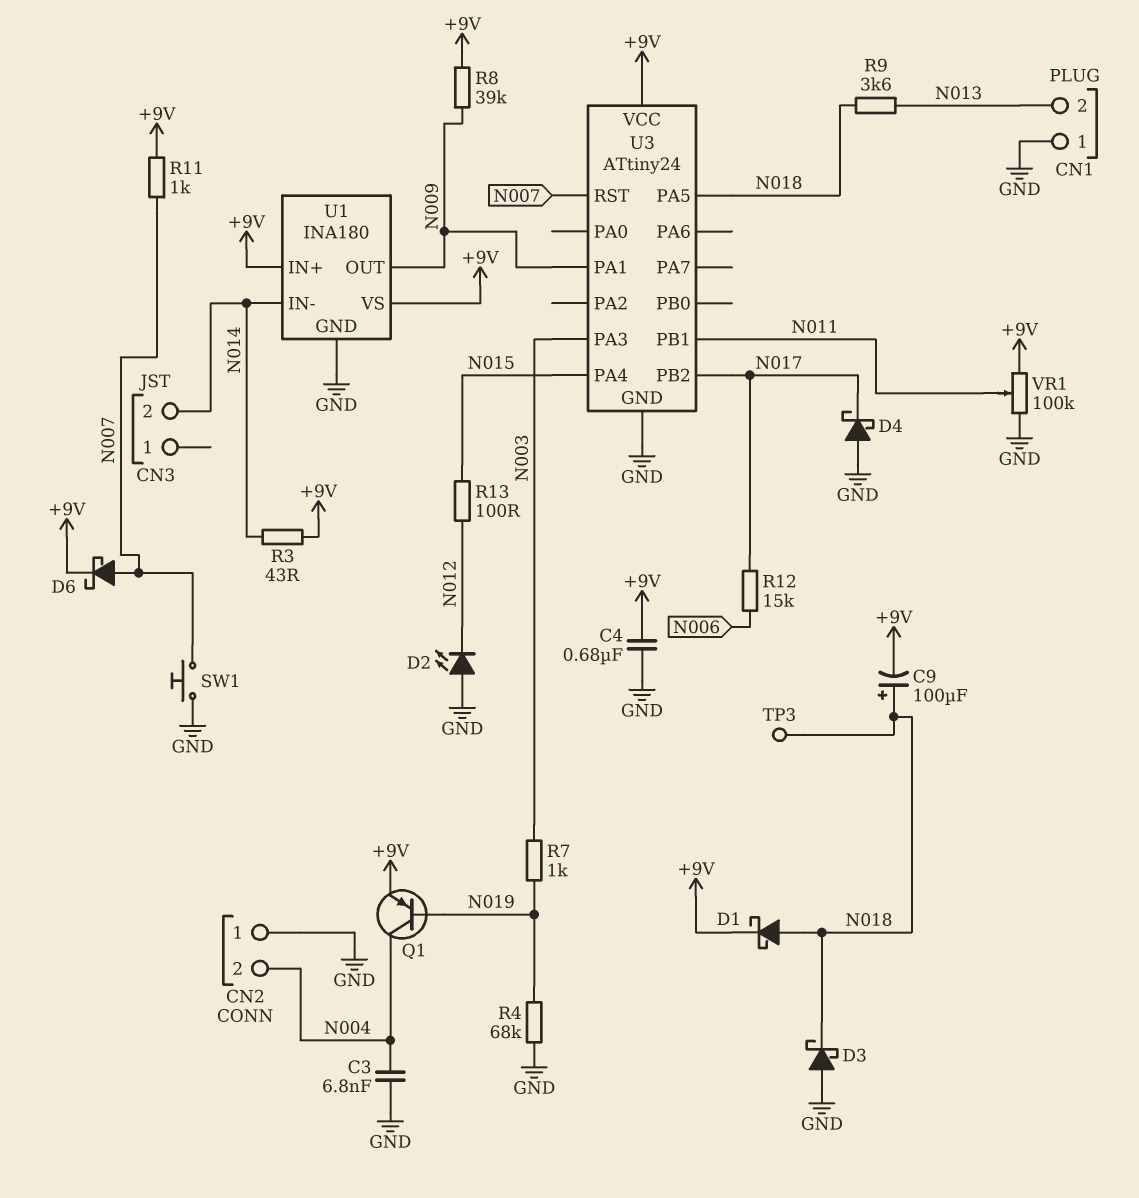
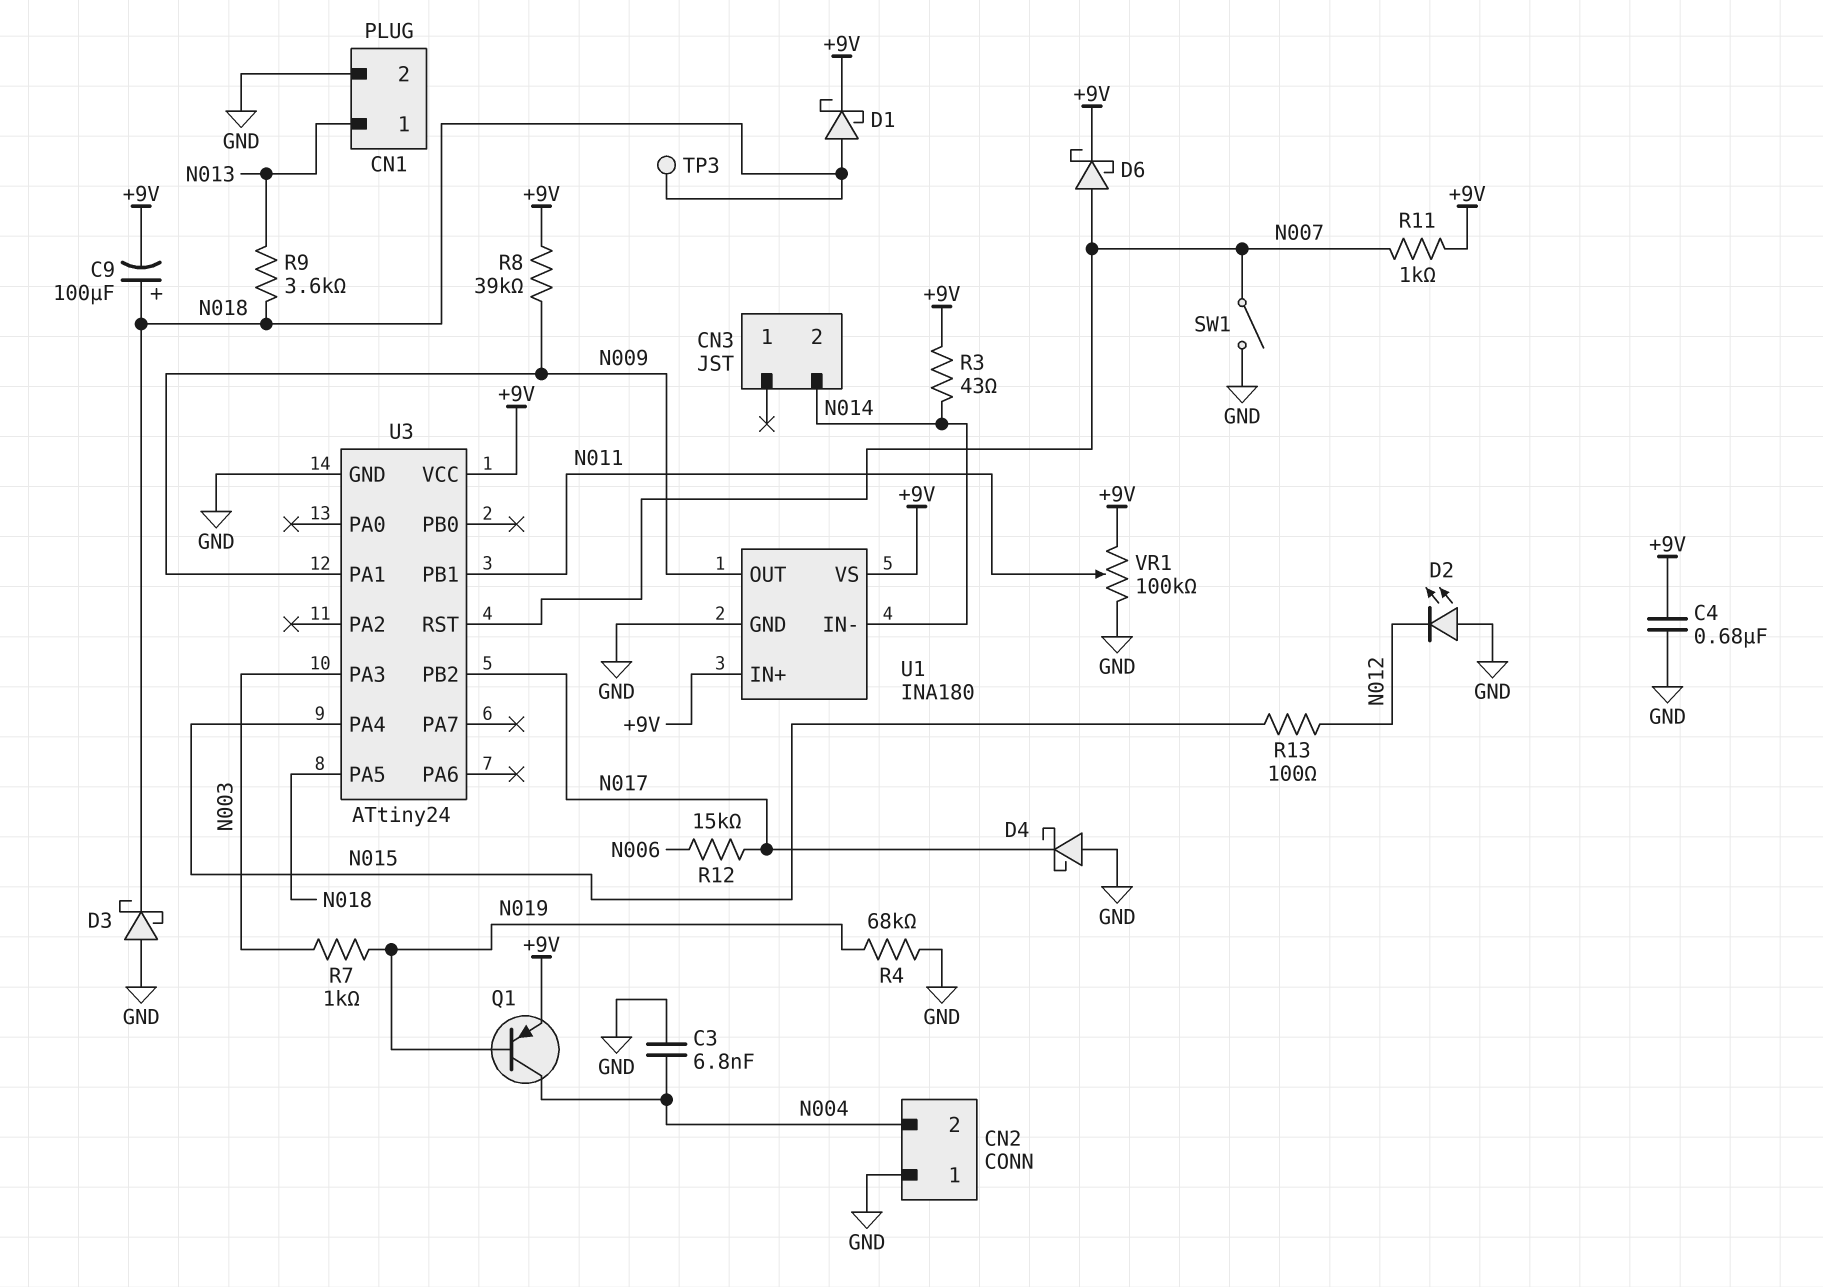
CN1 pin 1: GND -> N013
CN1 pin 2: N013 -> GND
SW1: button (GND, N007) -> switch (GND, N007)

